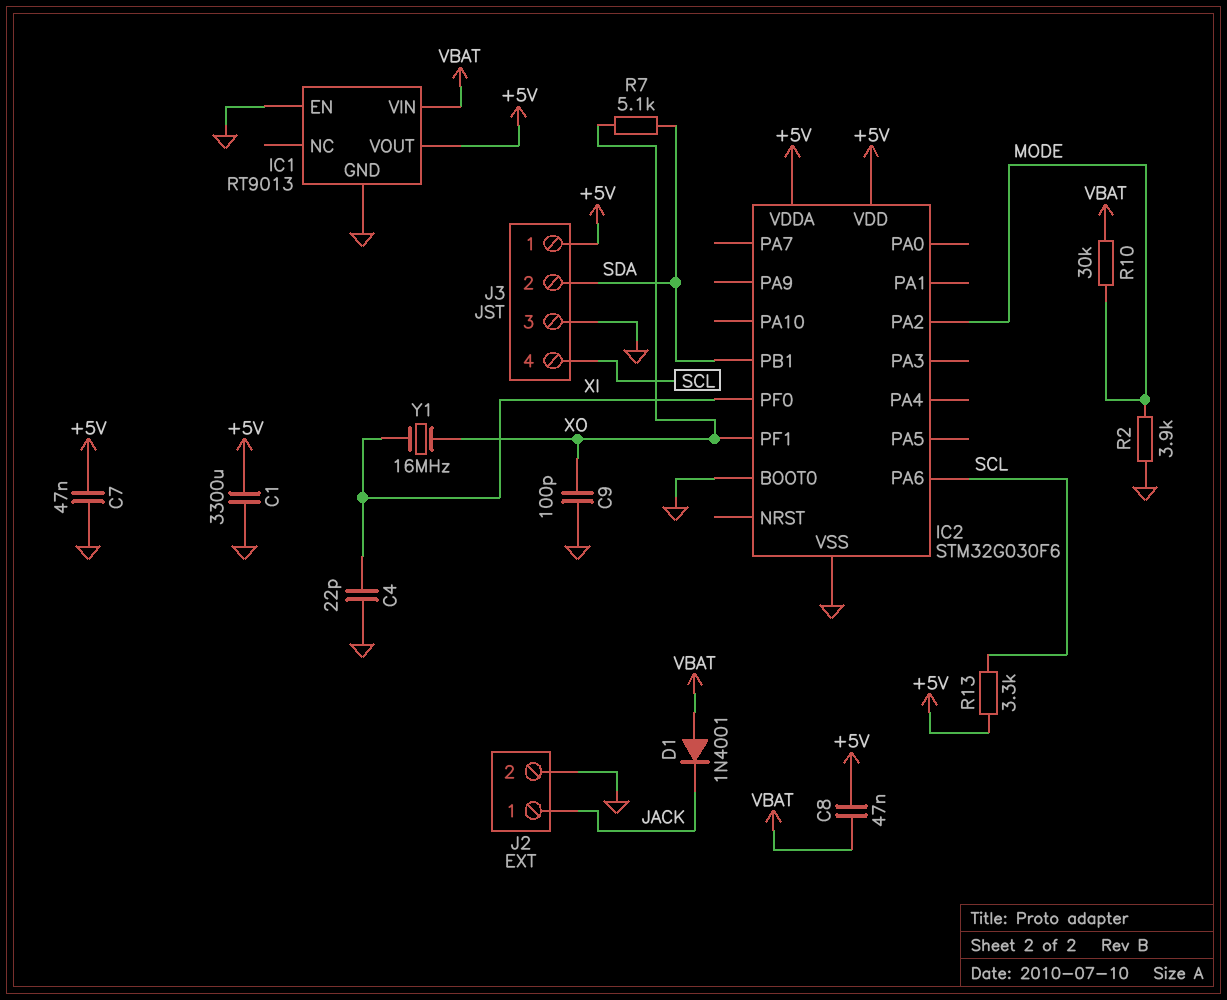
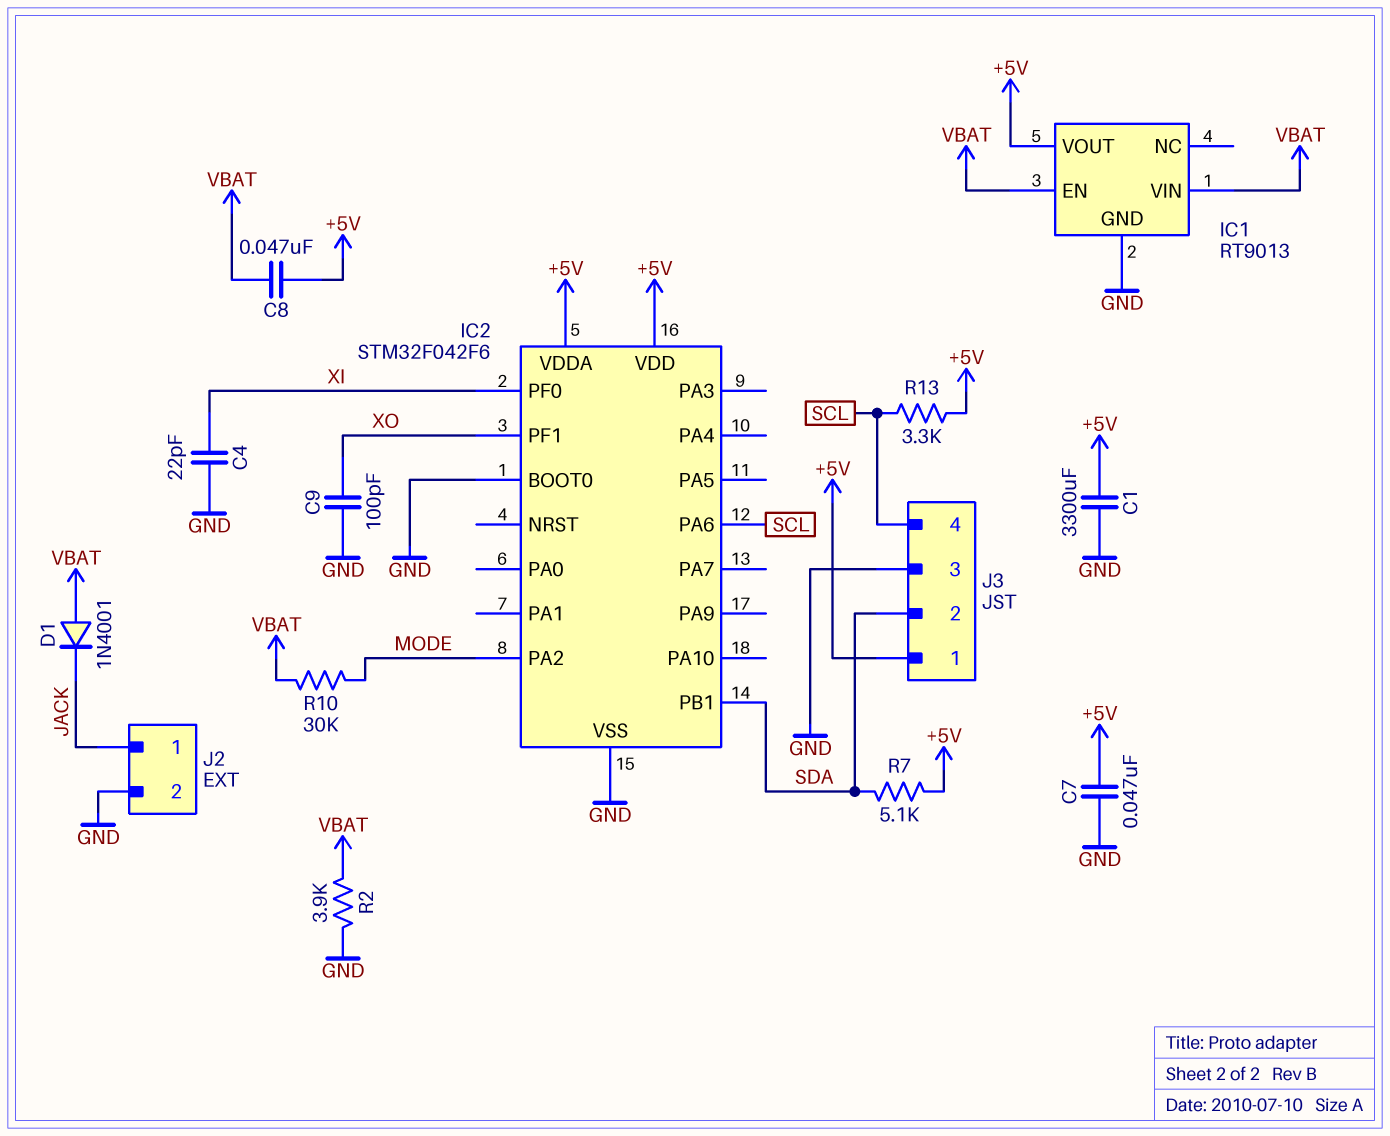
IC1 pin EN: GND -> VBAT
IC2: STM32G030F6 -> STM32F042F6
R2: 3.9k (GND, MODE) -> 3.9k (GND, VBAT)
R7: 5.1k (SDA, XO) -> 5.1k (+5V, SDA)
Y1: 16MHz (XI, XO) -> none

